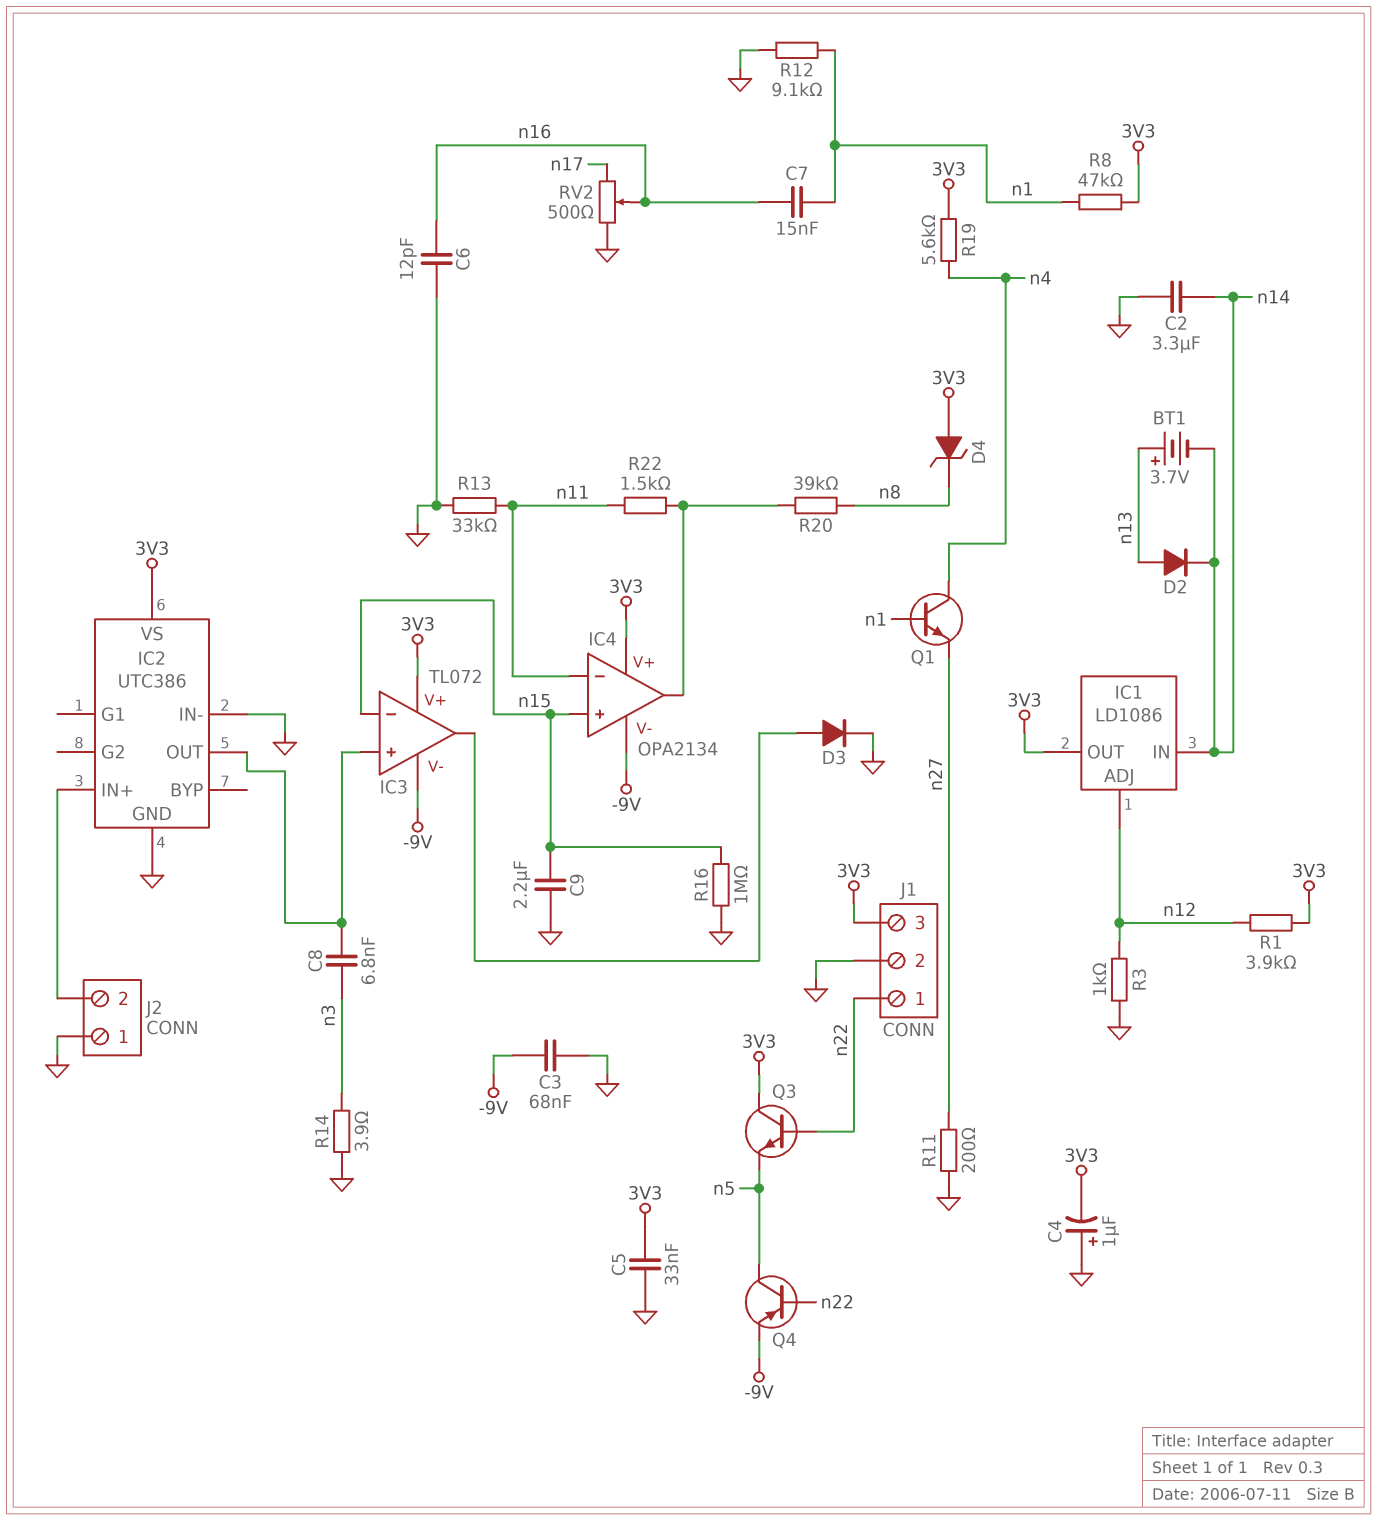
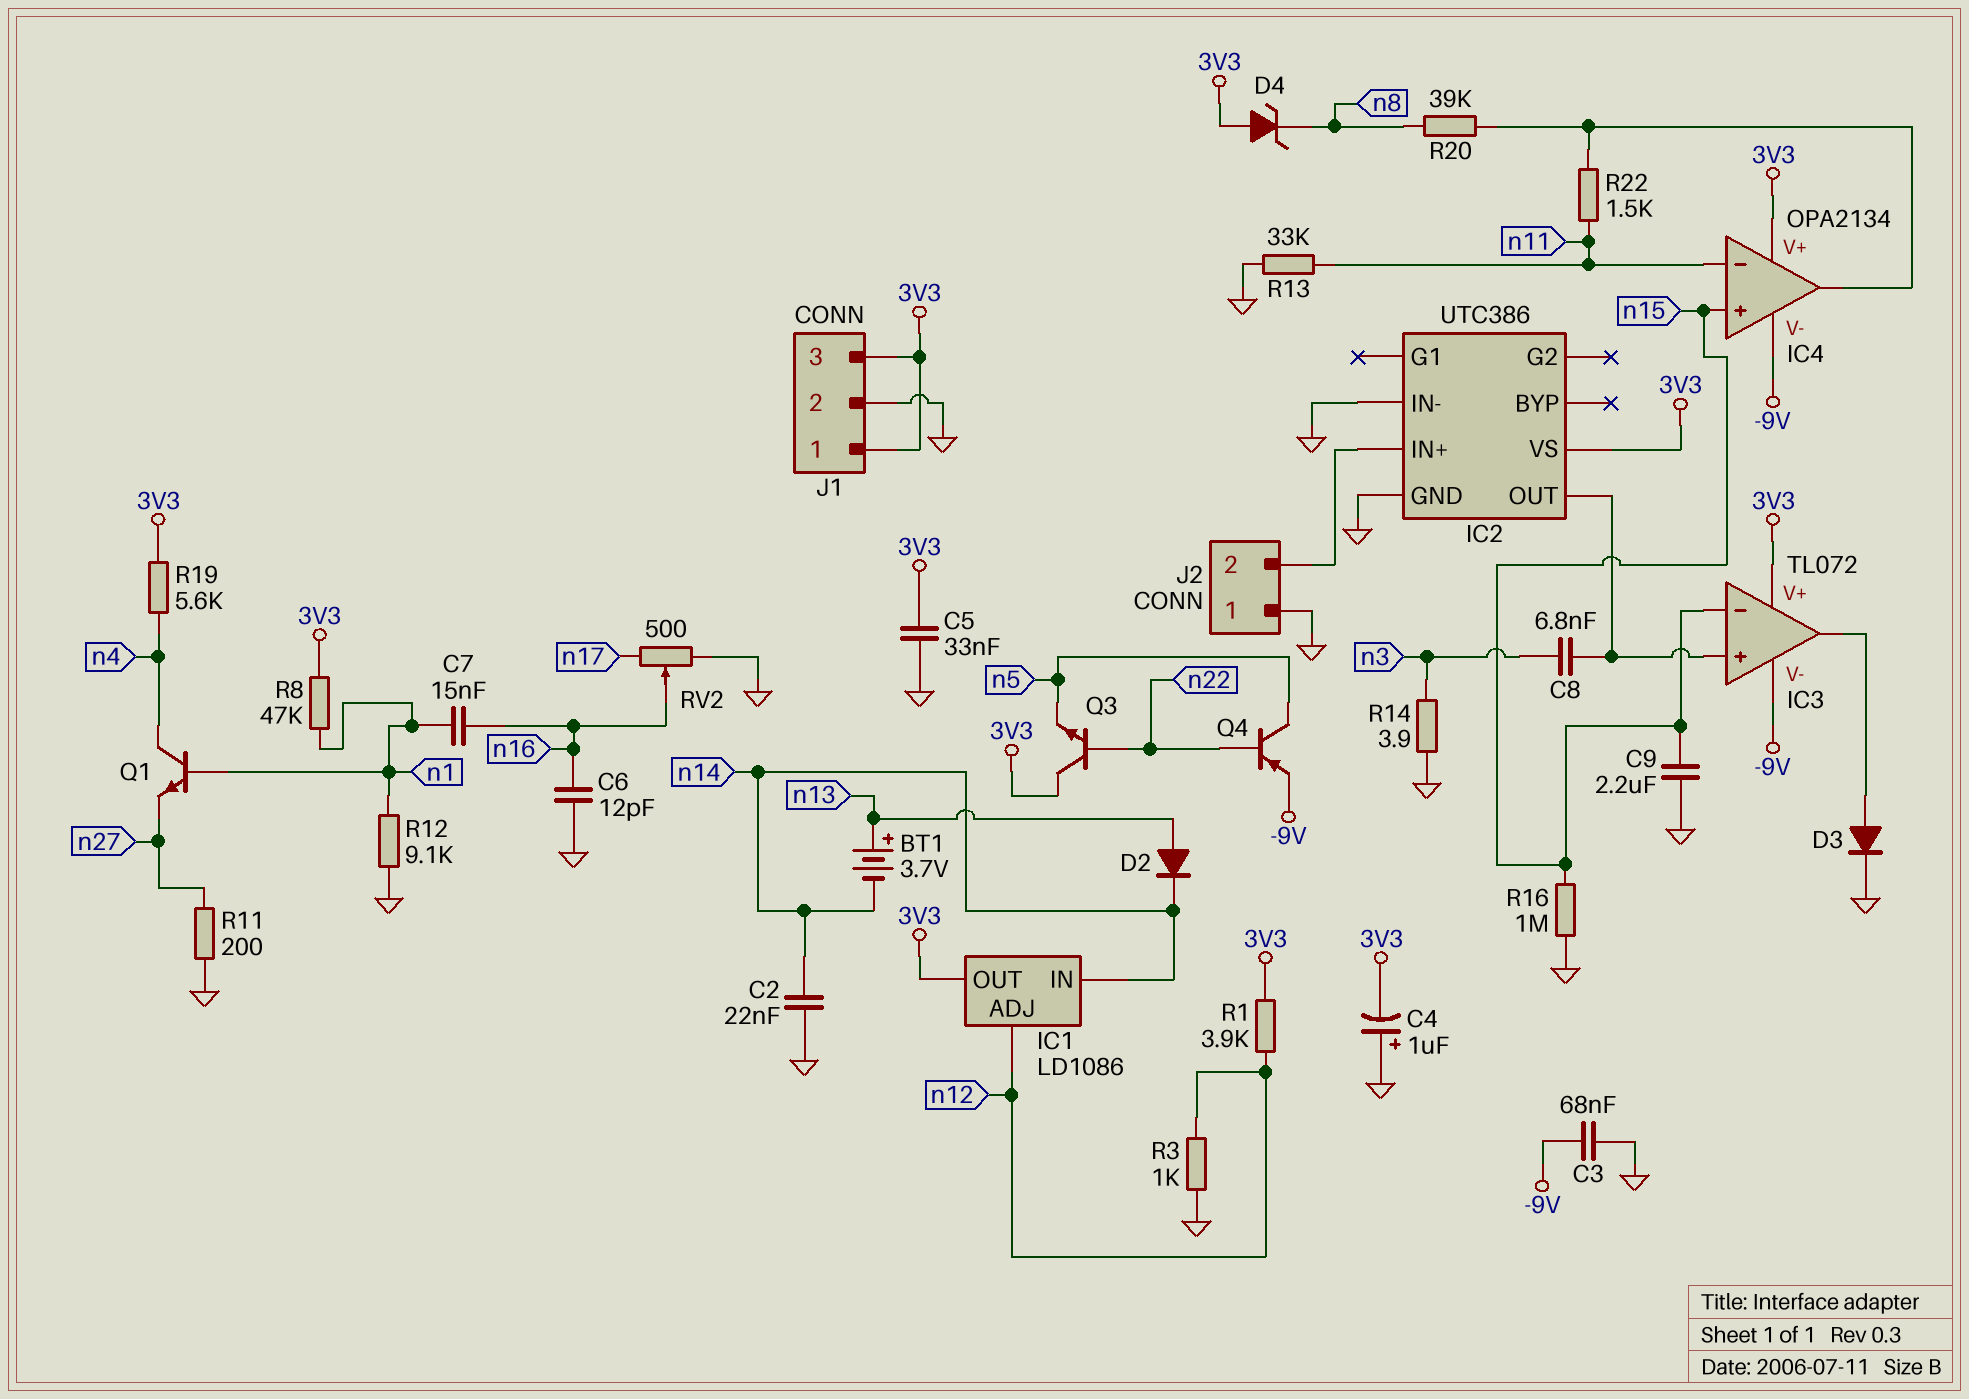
C2: 3.3uF (GND, n14) -> 22nF (GND, n14)
J1 pin 1: n22 -> 3V3

